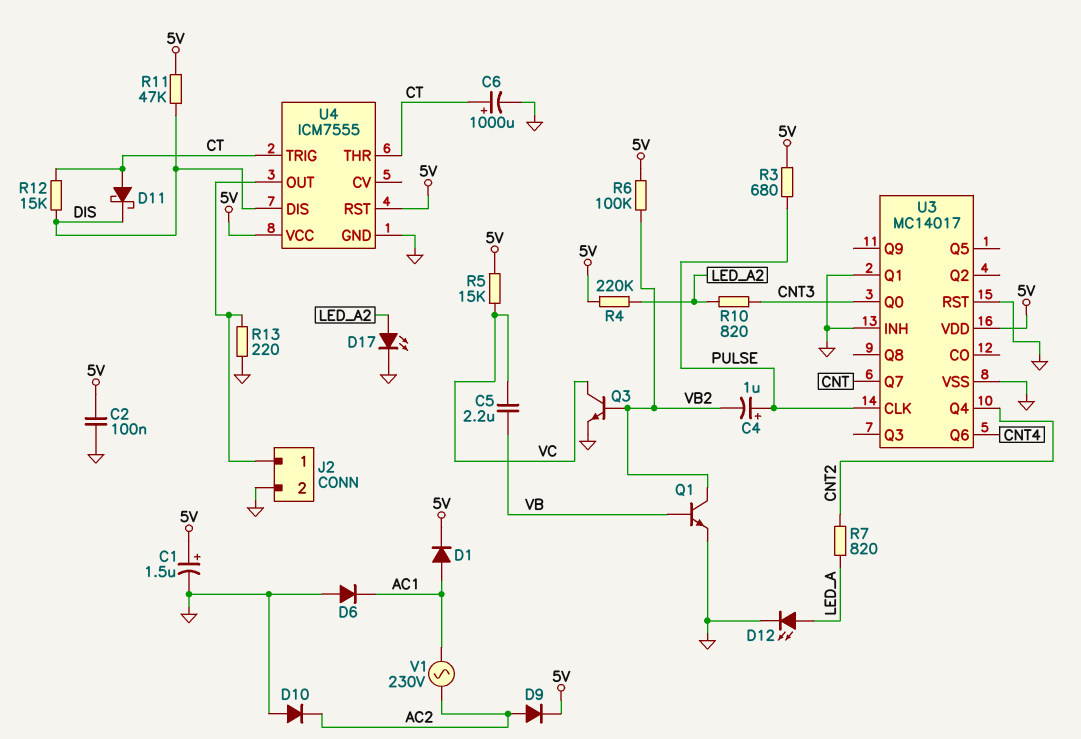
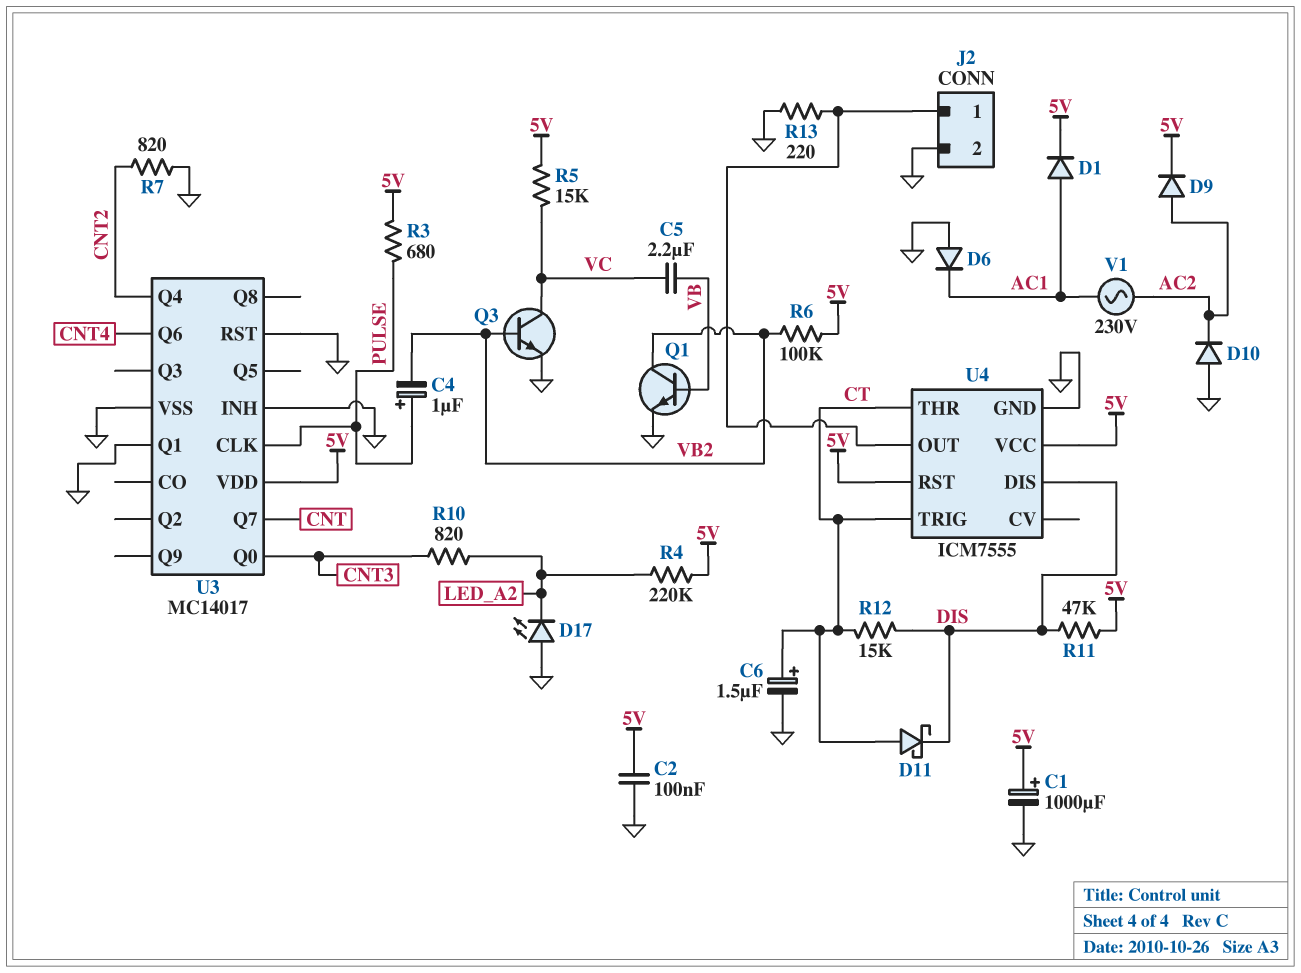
C1: 1.5uF (plus 5V, minus GND) -> 1000uF (plus 5V, minus GND)
C6: 1000uF (plus CT, minus GND) -> 1.5uF (plus CT, minus GND)
D12: LED (A LED_A, K GND) -> none
D17: LED (A LED_A2, K GND) -> LED (A GND, K LED_A2)
R7: 820 (CNT2, LED_A) -> 820 (CNT2, GND)

